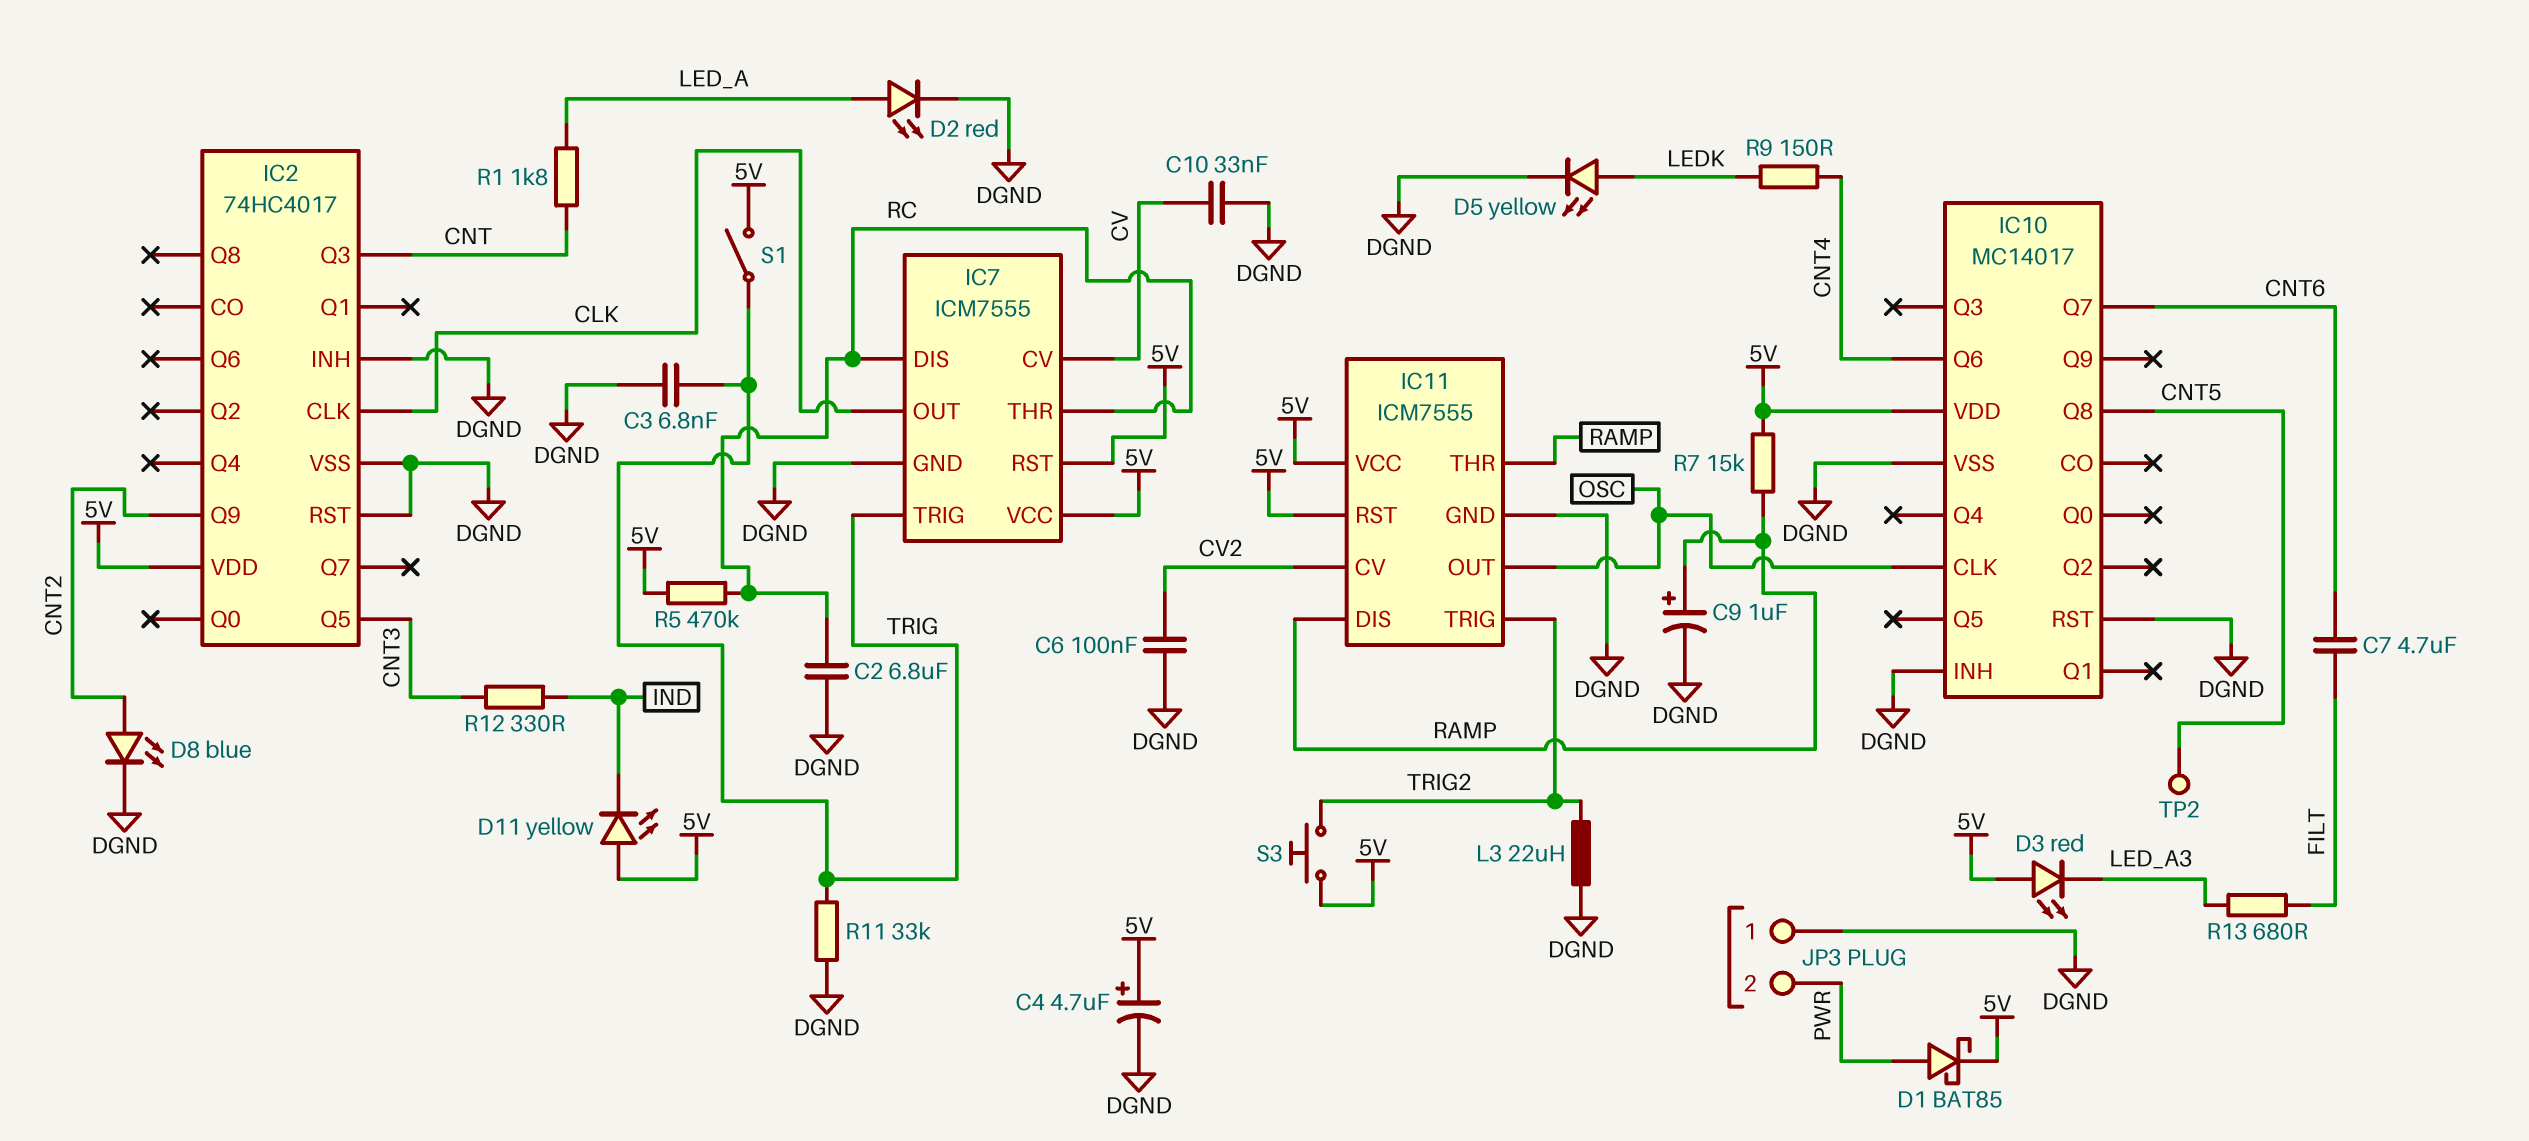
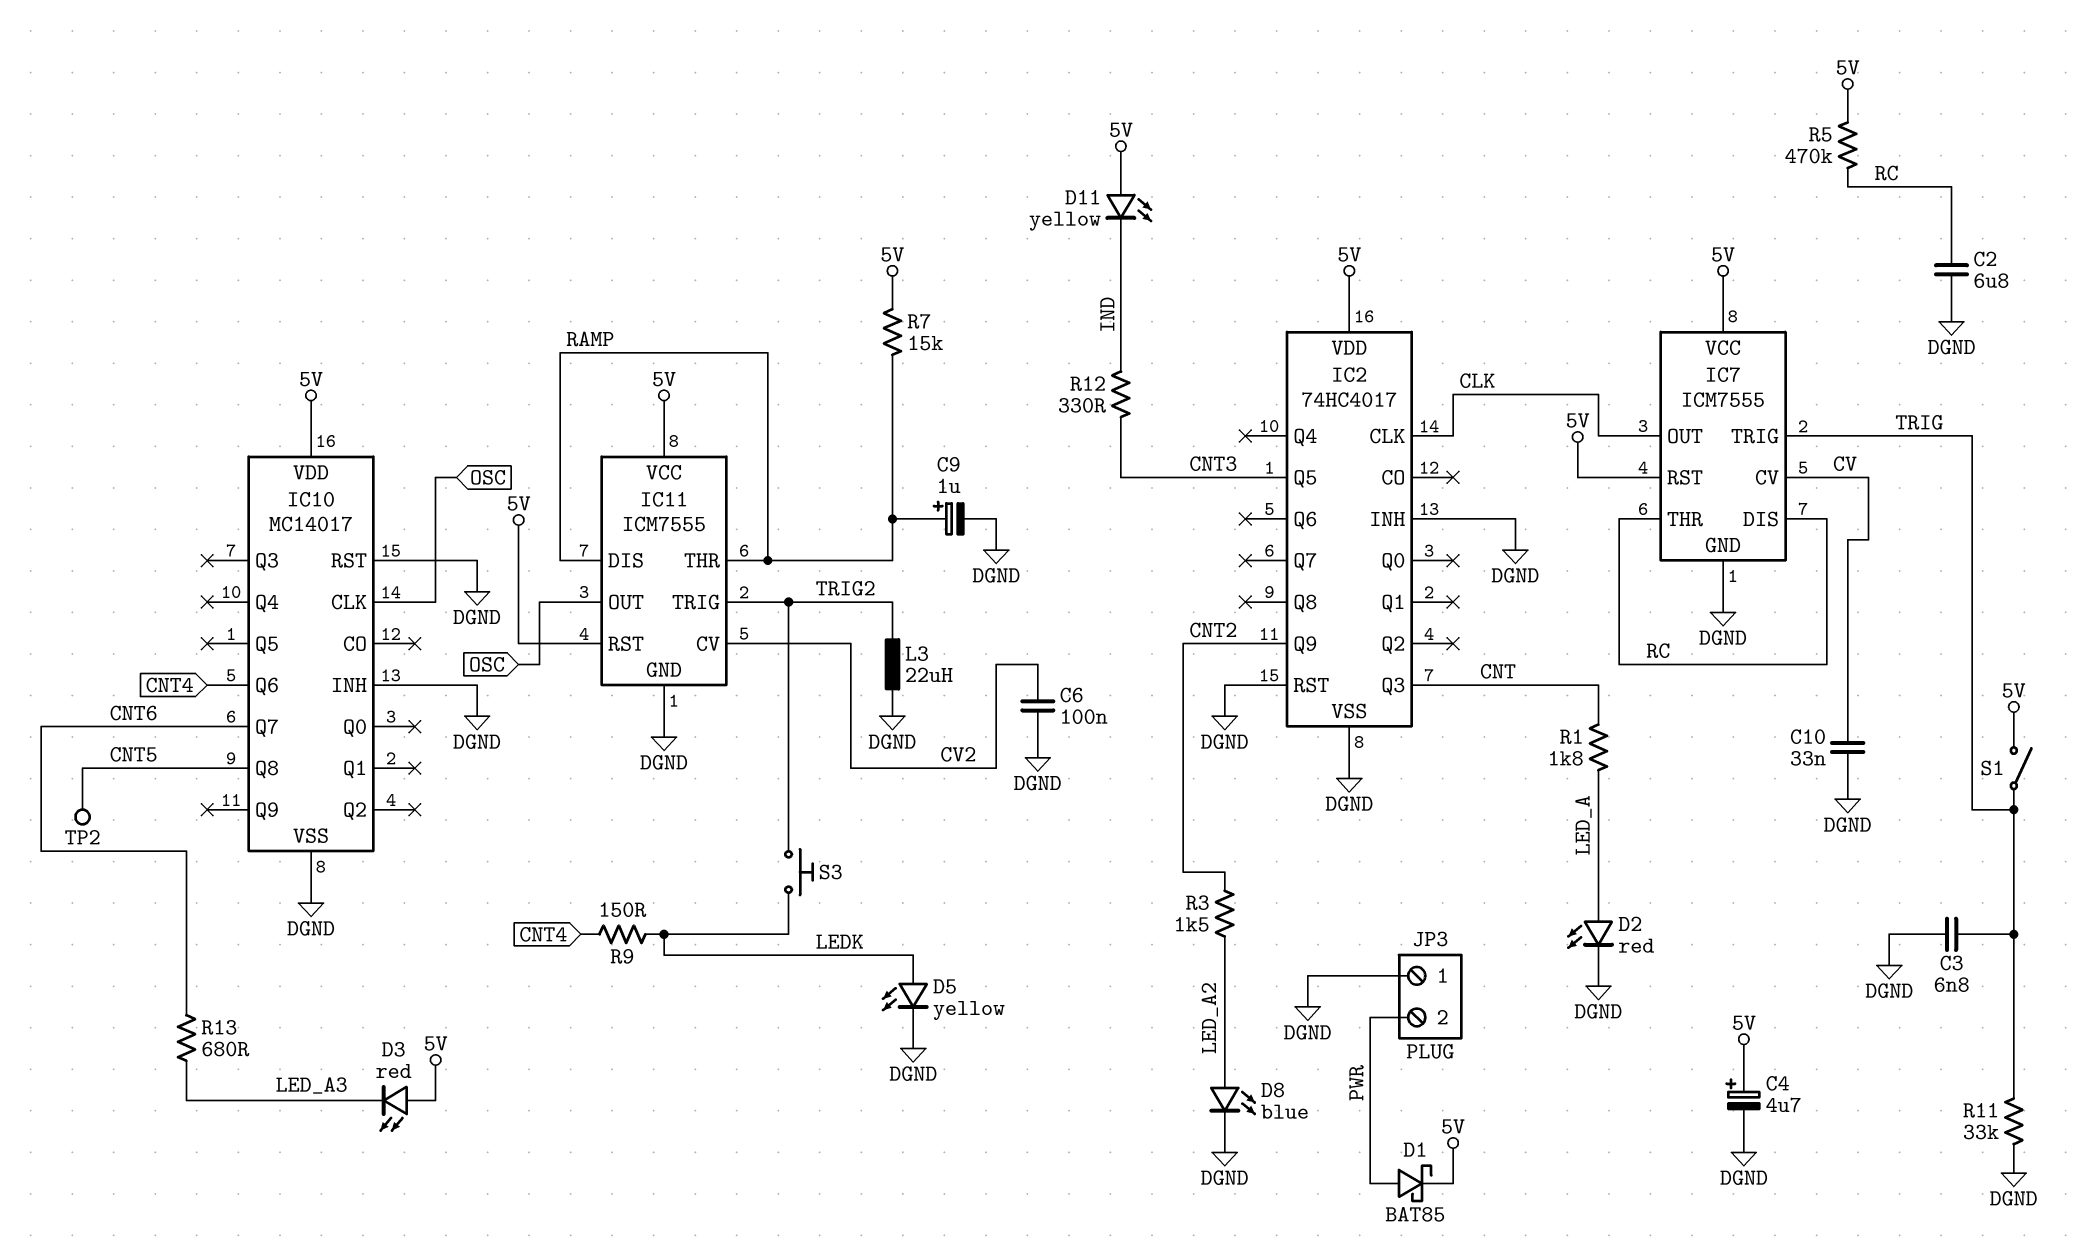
C7: 4.7uF (CNT6, FILT) -> none
D8: LED blue (A CNT2, K DGND) -> LED blue (A LED_A2, K DGND)
R3: none -> 1.5k (CNT2, LED_A2)
R13: 680 (FILT, LED_A3) -> 680 (CNT6, LED_A3)
S3: button (5V, TRIG2) -> button (LEDK, TRIG2)

